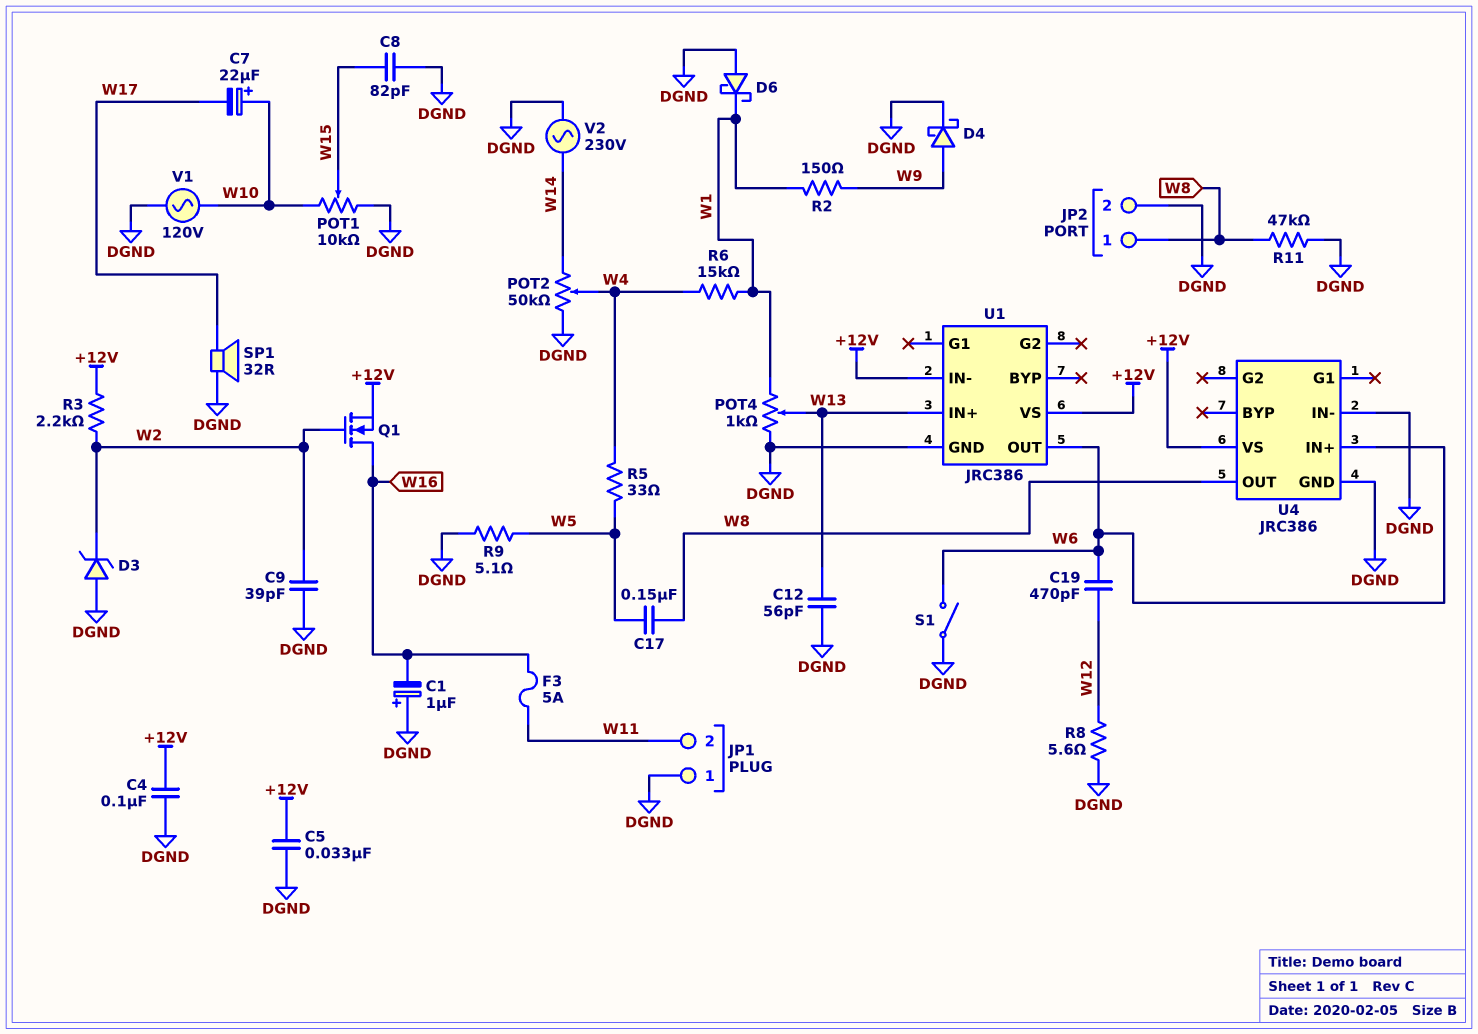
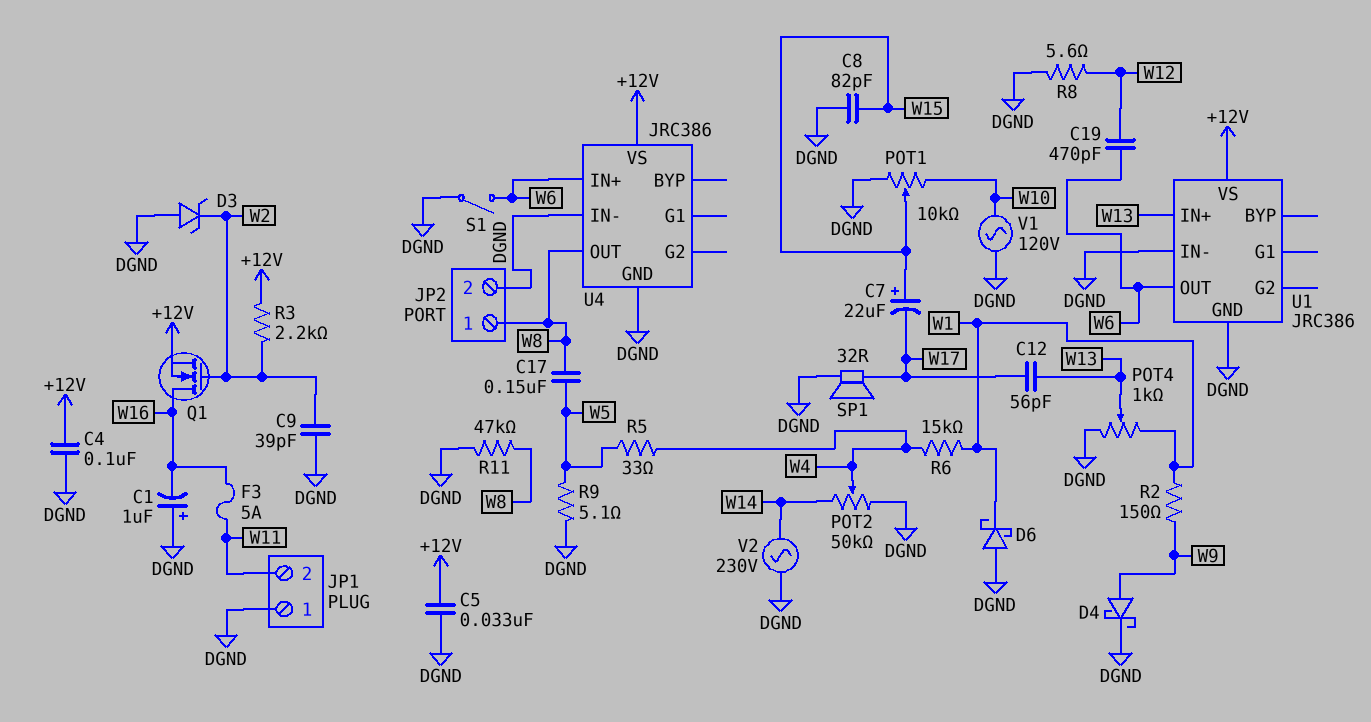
C7: 22uF (plus W10, minus W17) -> 22uF (plus W15, minus W17)
C12: 56pF (DGND, W13) -> 56pF (W13, W17)
U1 pin IN-: +12V -> DGND

